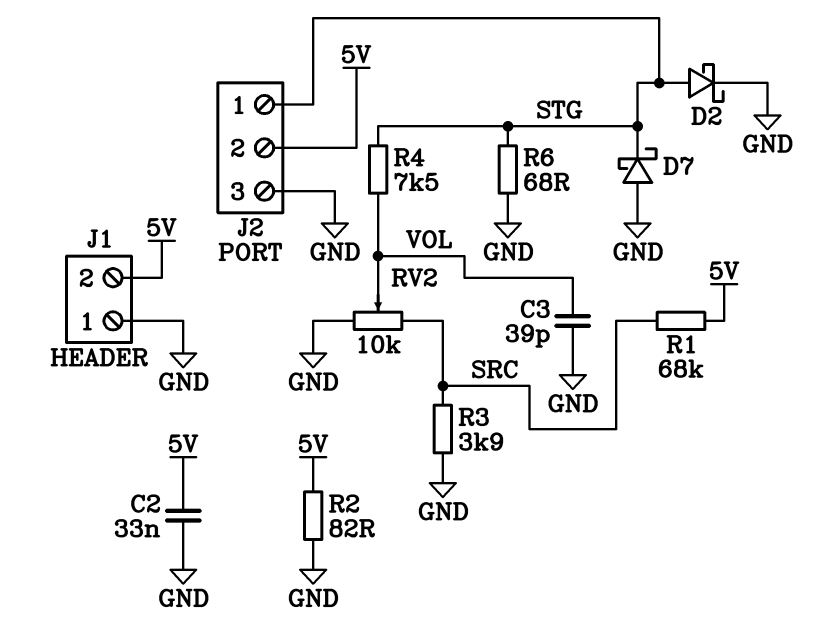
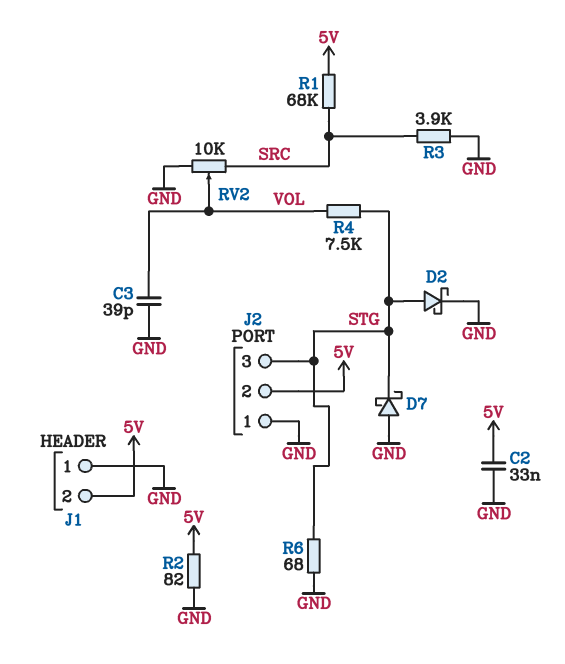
J2 pin 1: STG -> GND
J2 pin 3: GND -> STG

